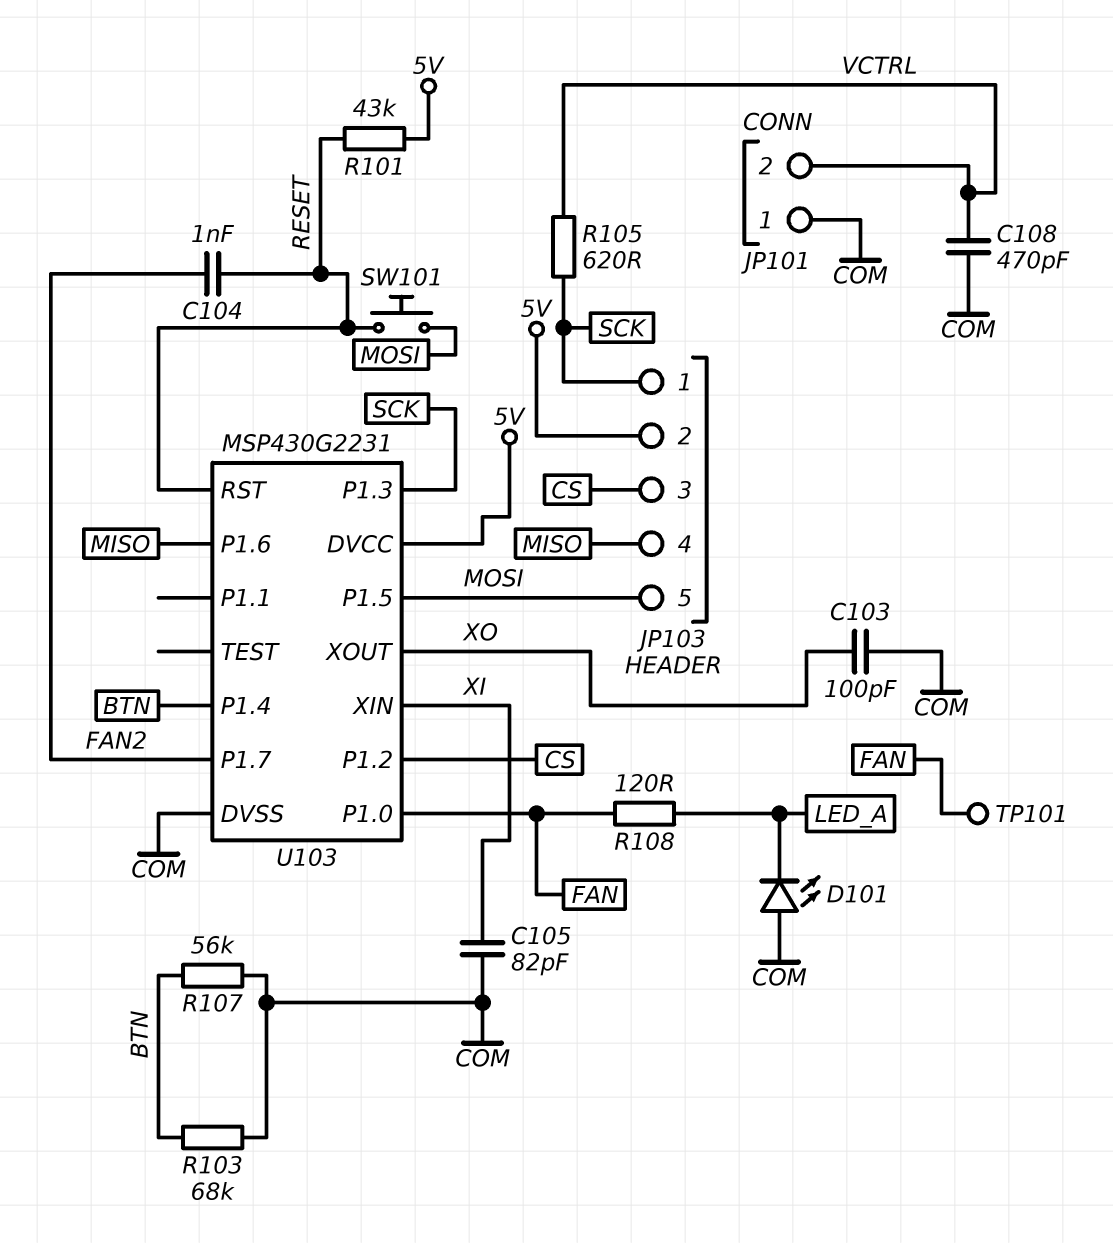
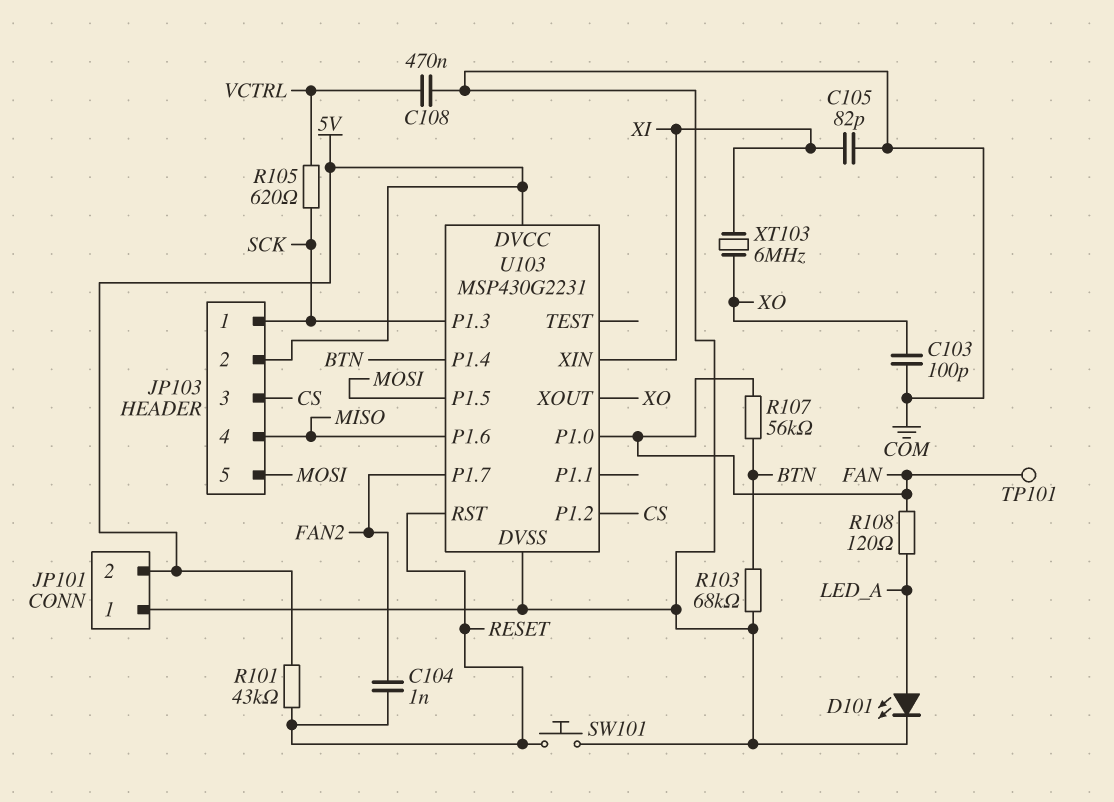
C108: 470pF (COM, VCTRL) -> 470nF (COM, VCTRL)
D101: LED (A COM, K LED_A) -> LED (A LED_A, K COM)
JP101 pin 2: VCTRL -> 5V
R107: 56k (BTN, COM) -> 56k (BTN, FAN)
SW101: button (MOSI, RESET) -> button (COM, RESET)
XT103: none -> 6MHz (XI, XO)

